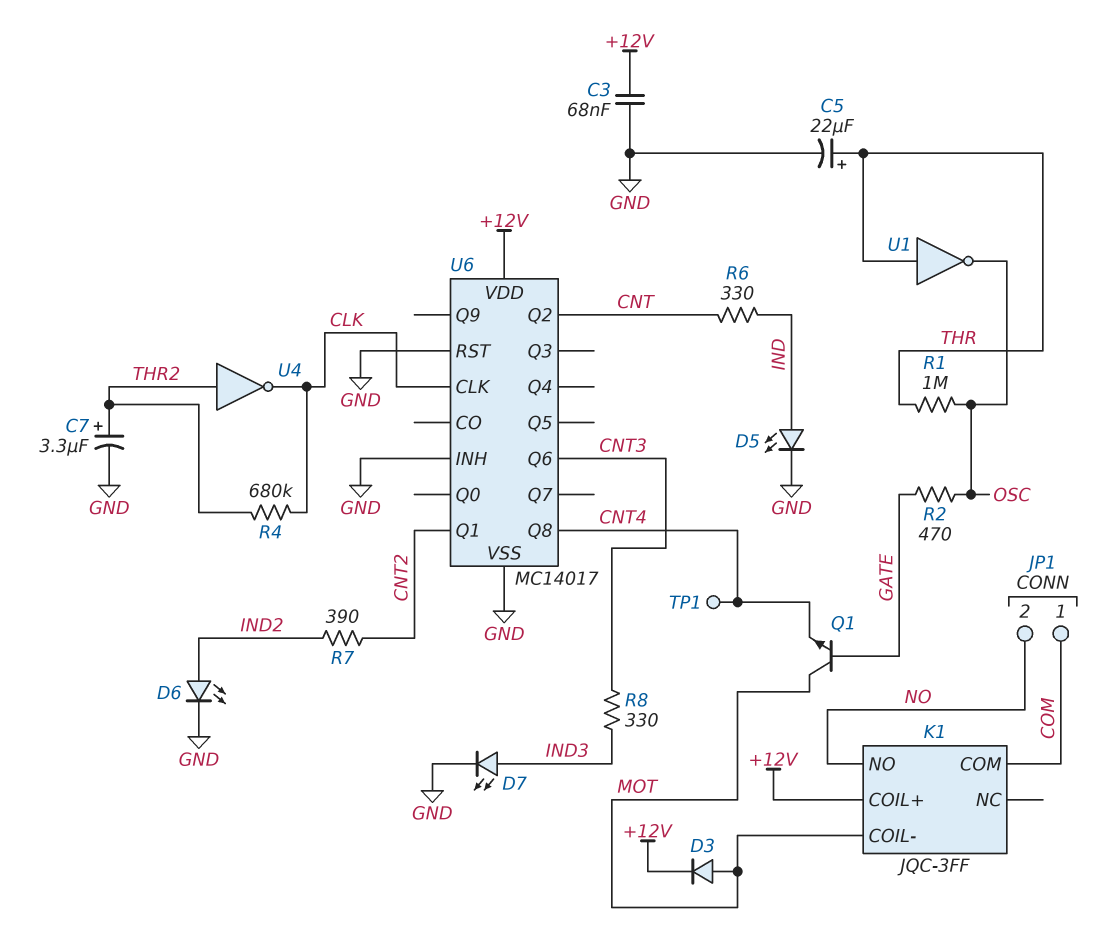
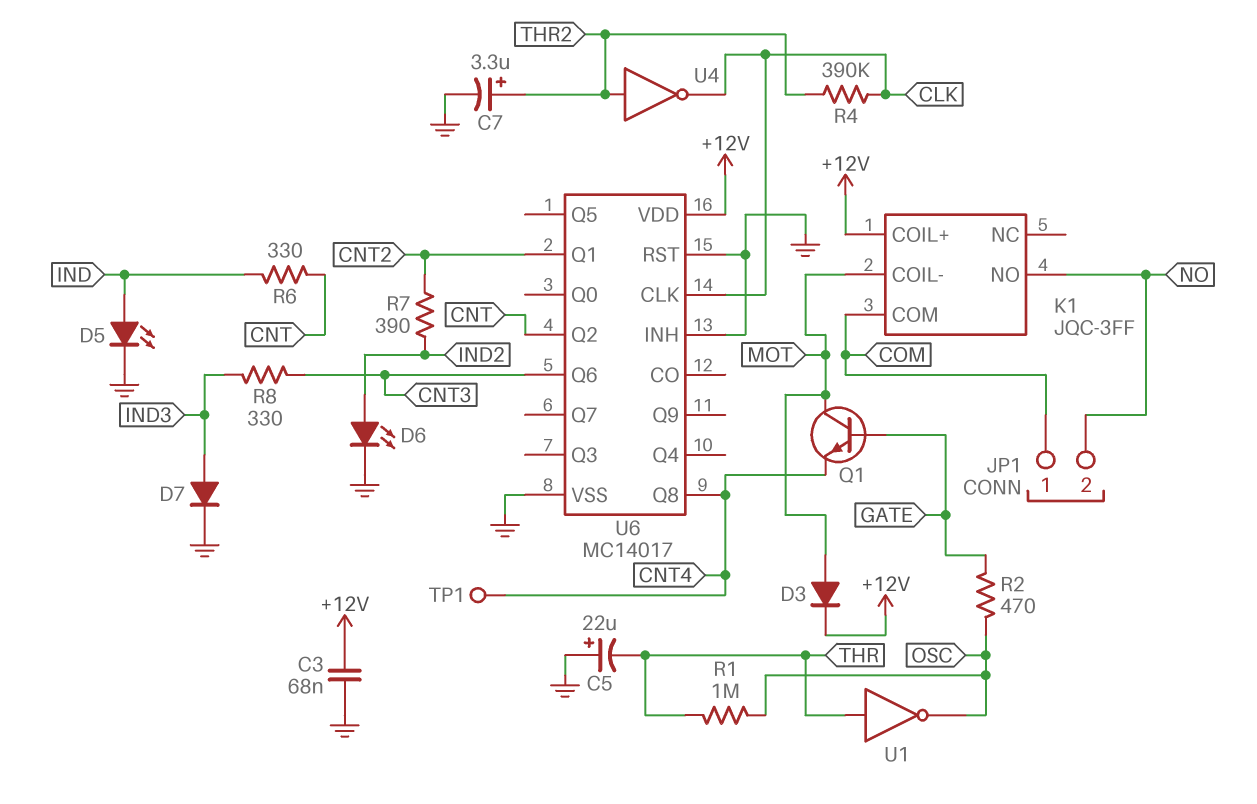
C5: 22uF (plus THR, minus GND) -> 22uF (plus GND, minus THR)
D7: LED (A IND3, K GND) -> diode (A IND3, K GND)
R4: 680k (CLK, THR2) -> 390k (CLK, THR2)

